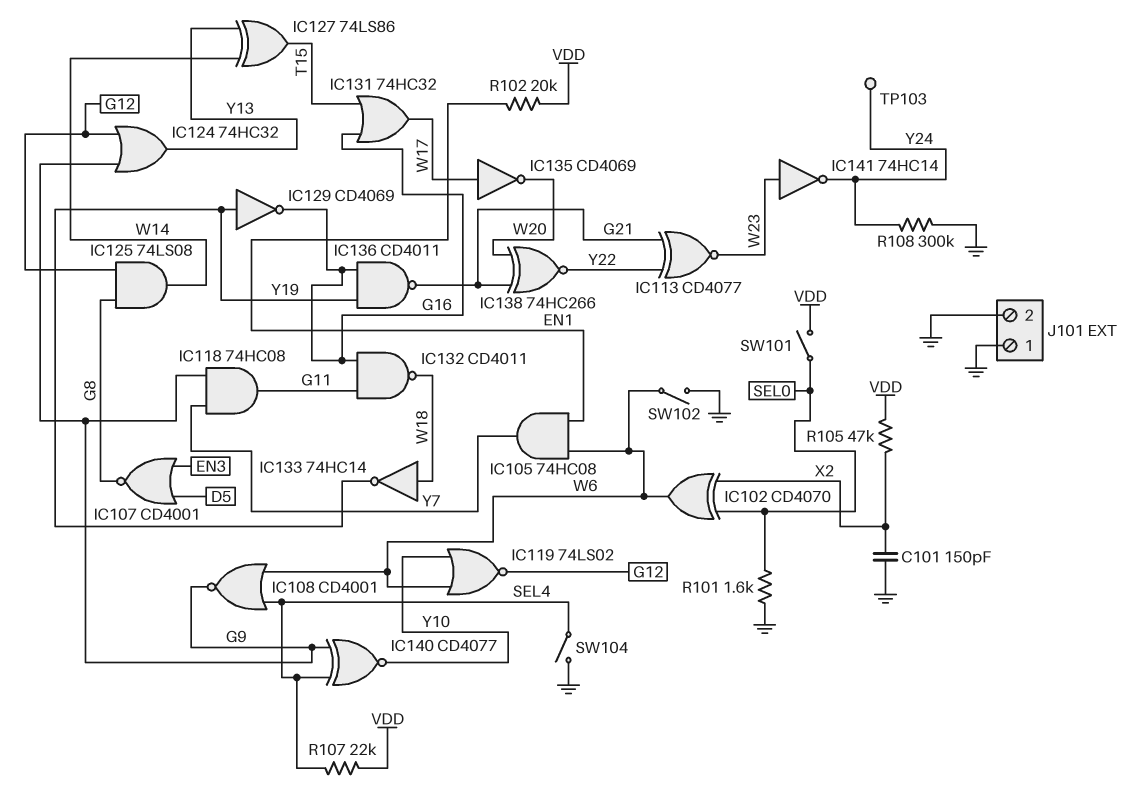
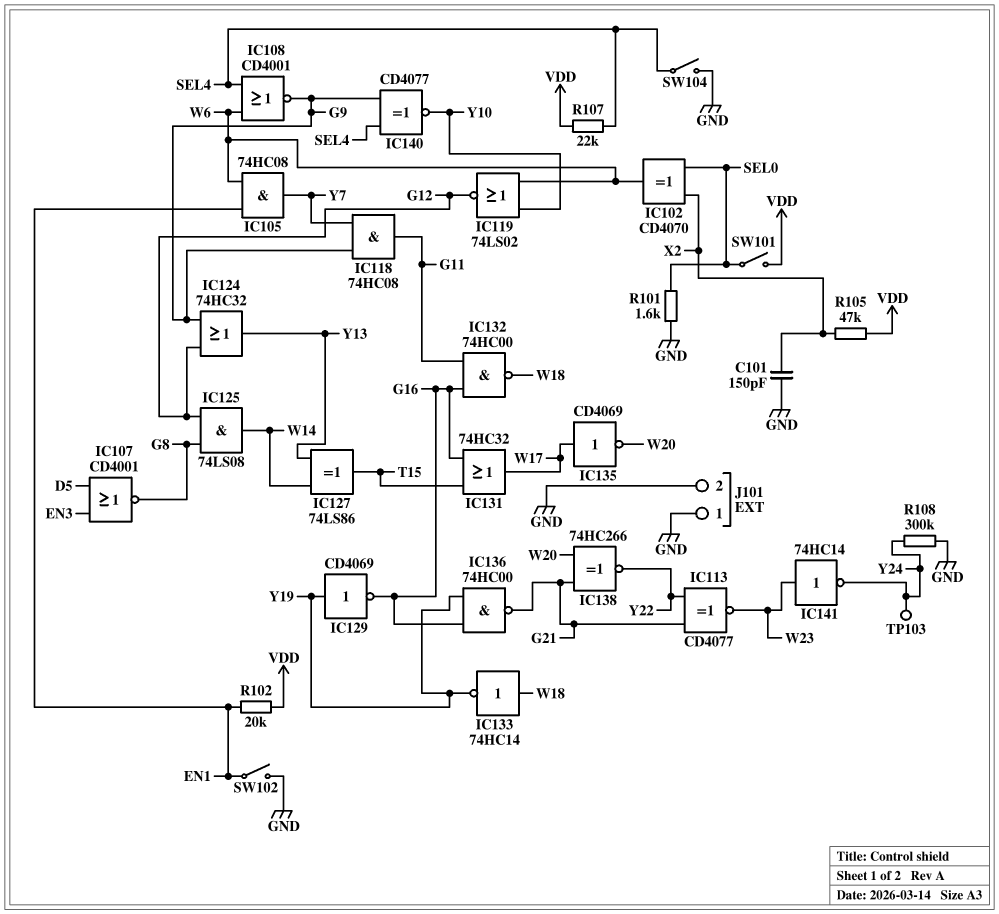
IC132: NAND CD4011 (in G11, in G16, out W18) -> NAND 74HC00 (in G11, in G16, out W18)
IC136: NAND CD4011 (in G16, in Y19, out G21) -> NAND 74HC00 (in G16, in Y19, out G21)
SW102: switch (GND, W6) -> switch (EN1, GND)

